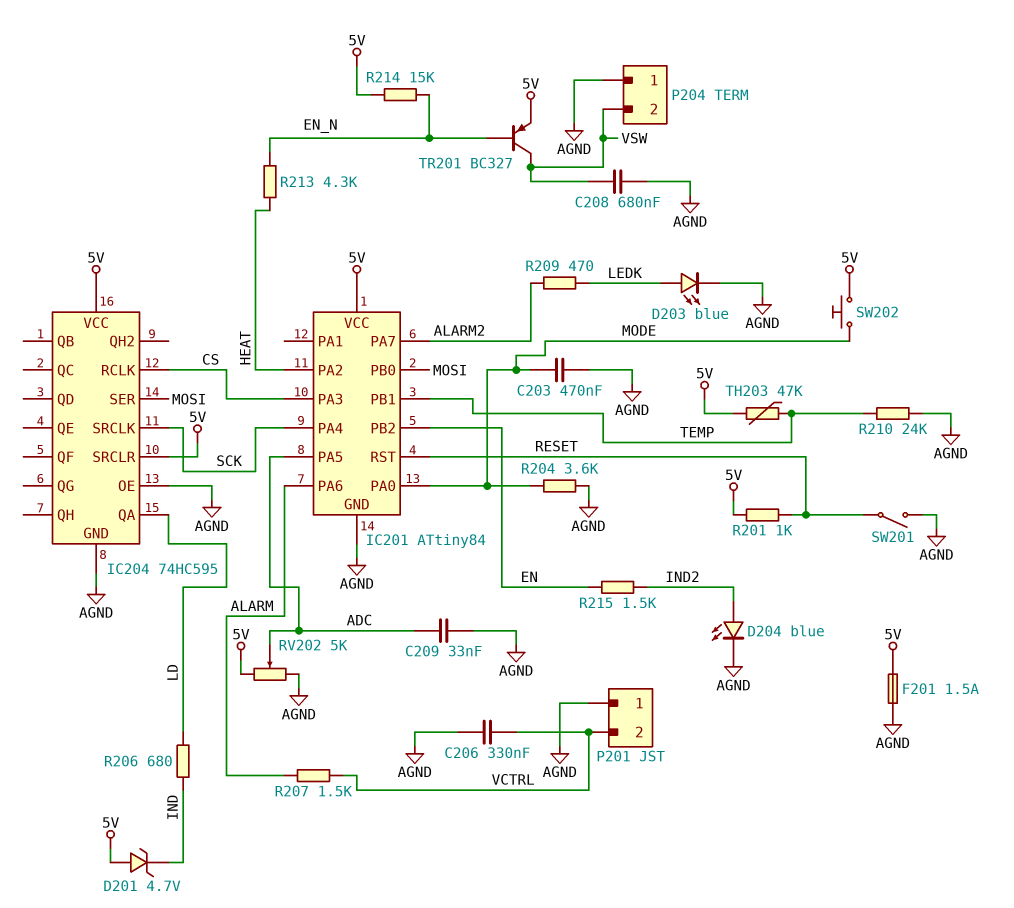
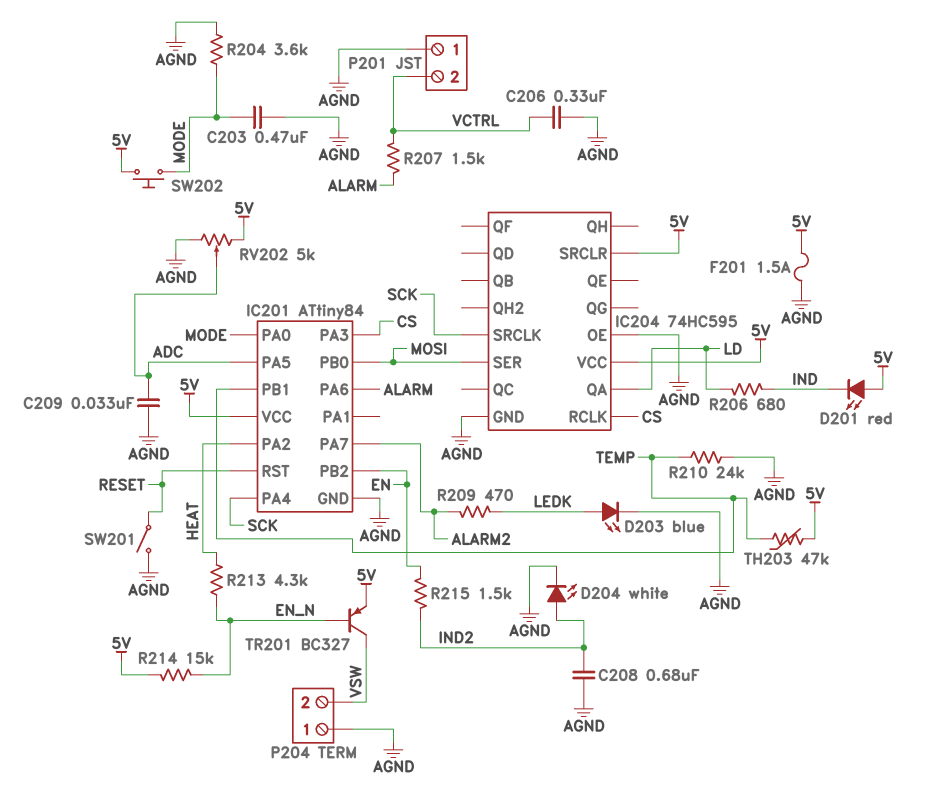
C208: 680nF (AGND, VSW) -> 680nF (AGND, IND2)
D201: zener 4.7V (A 5V, K IND) -> LED red (A 5V, K IND)
D204: LED blue (A IND2, K AGND) -> LED white (A IND2, K AGND)
R201: 1k (5V, RESET) -> none

